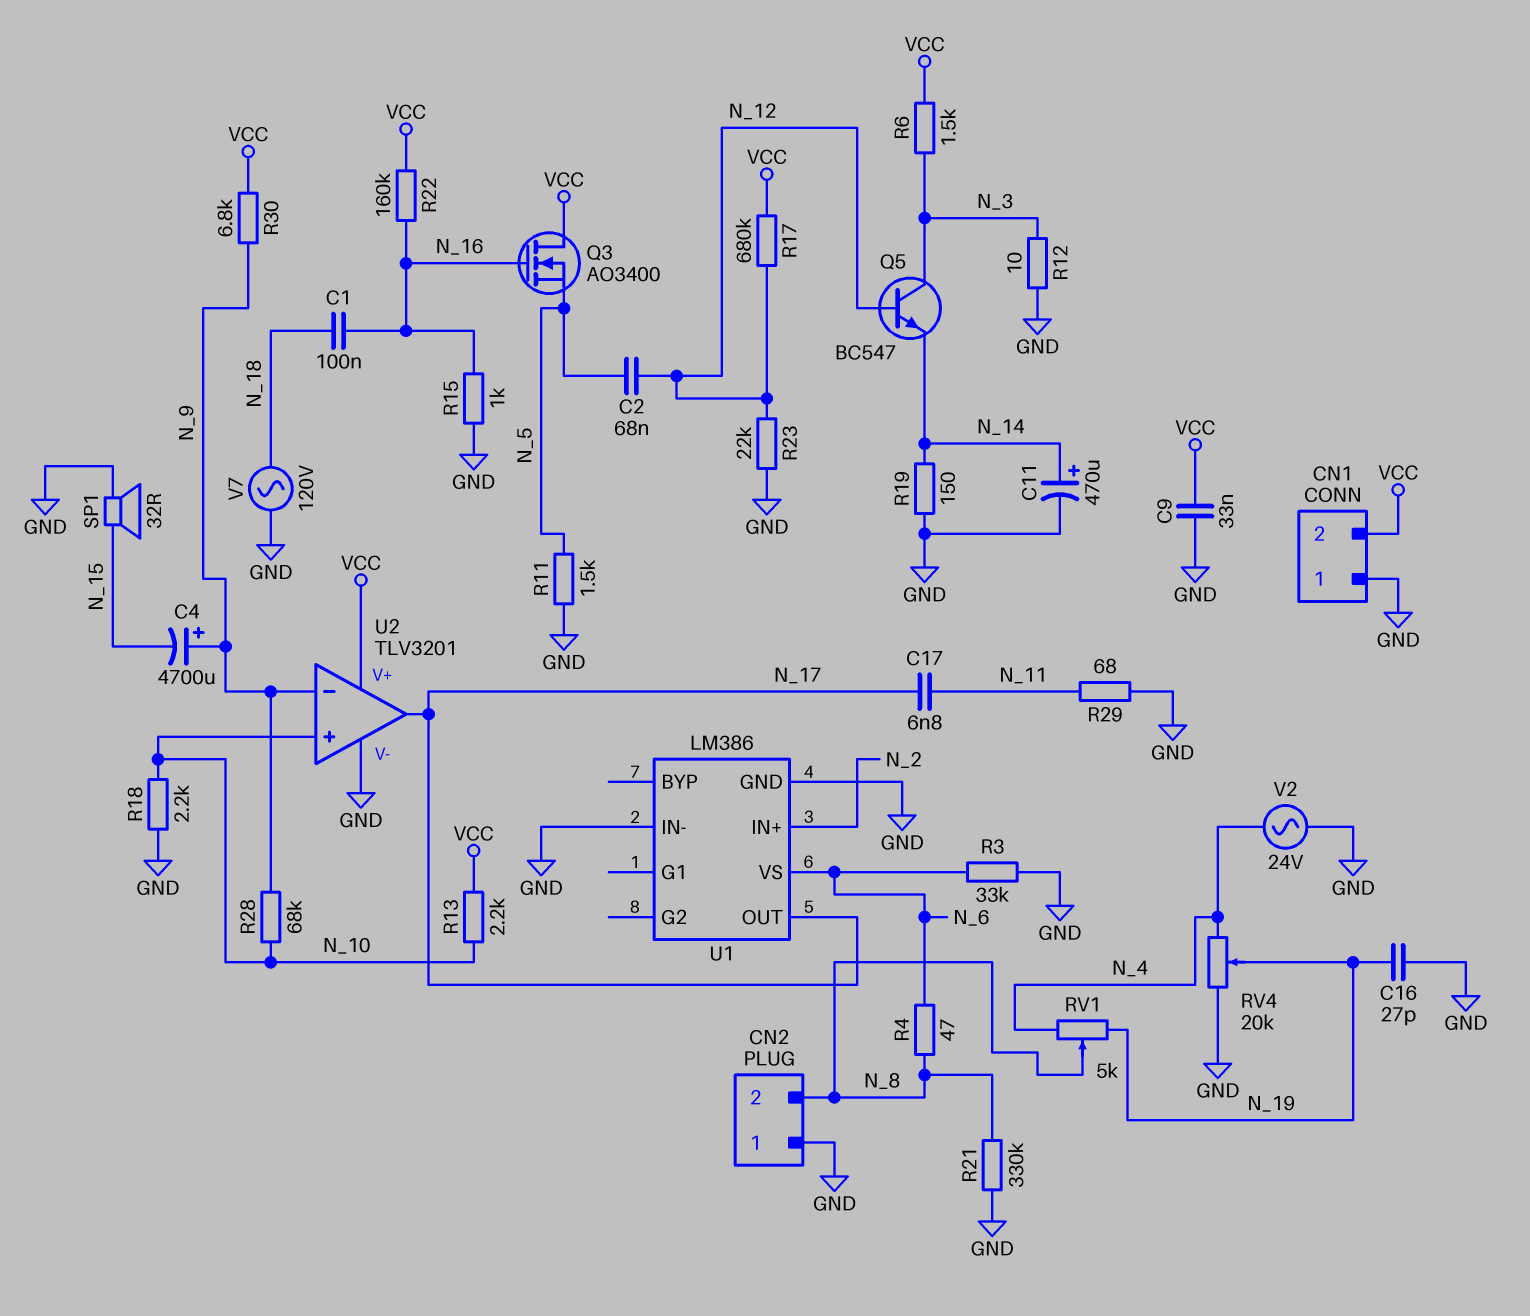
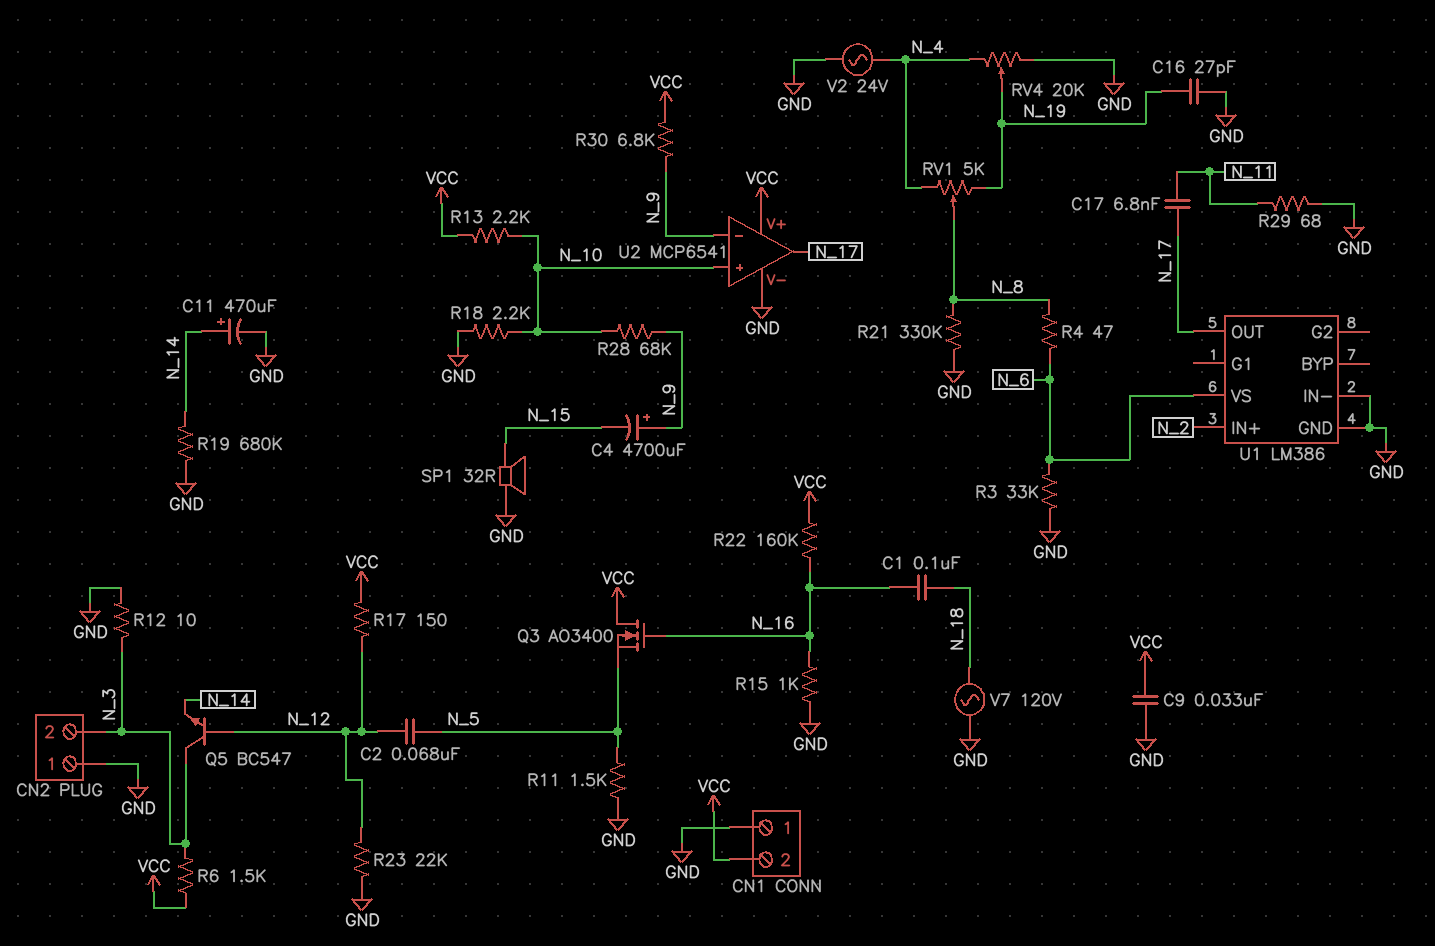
CN2 pin 2: N_8 -> N_3
R17: 680k (N_12, VCC) -> 150 (N_12, VCC)
R19: 150 (GND, N_14) -> 680k (GND, N_14)
U2: TLV3201 -> MCP6541

